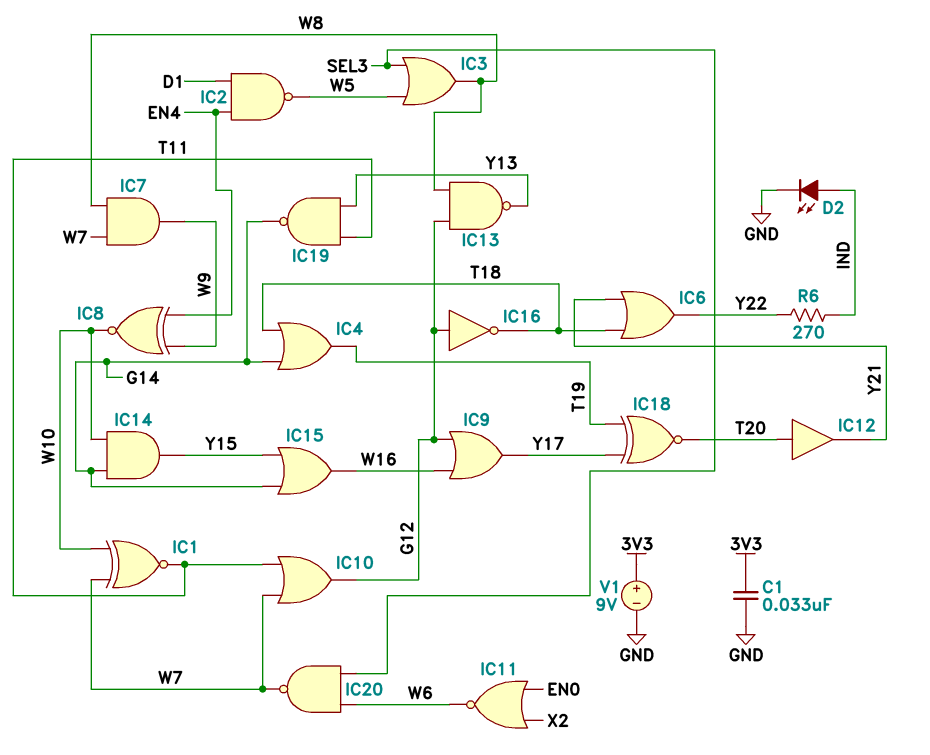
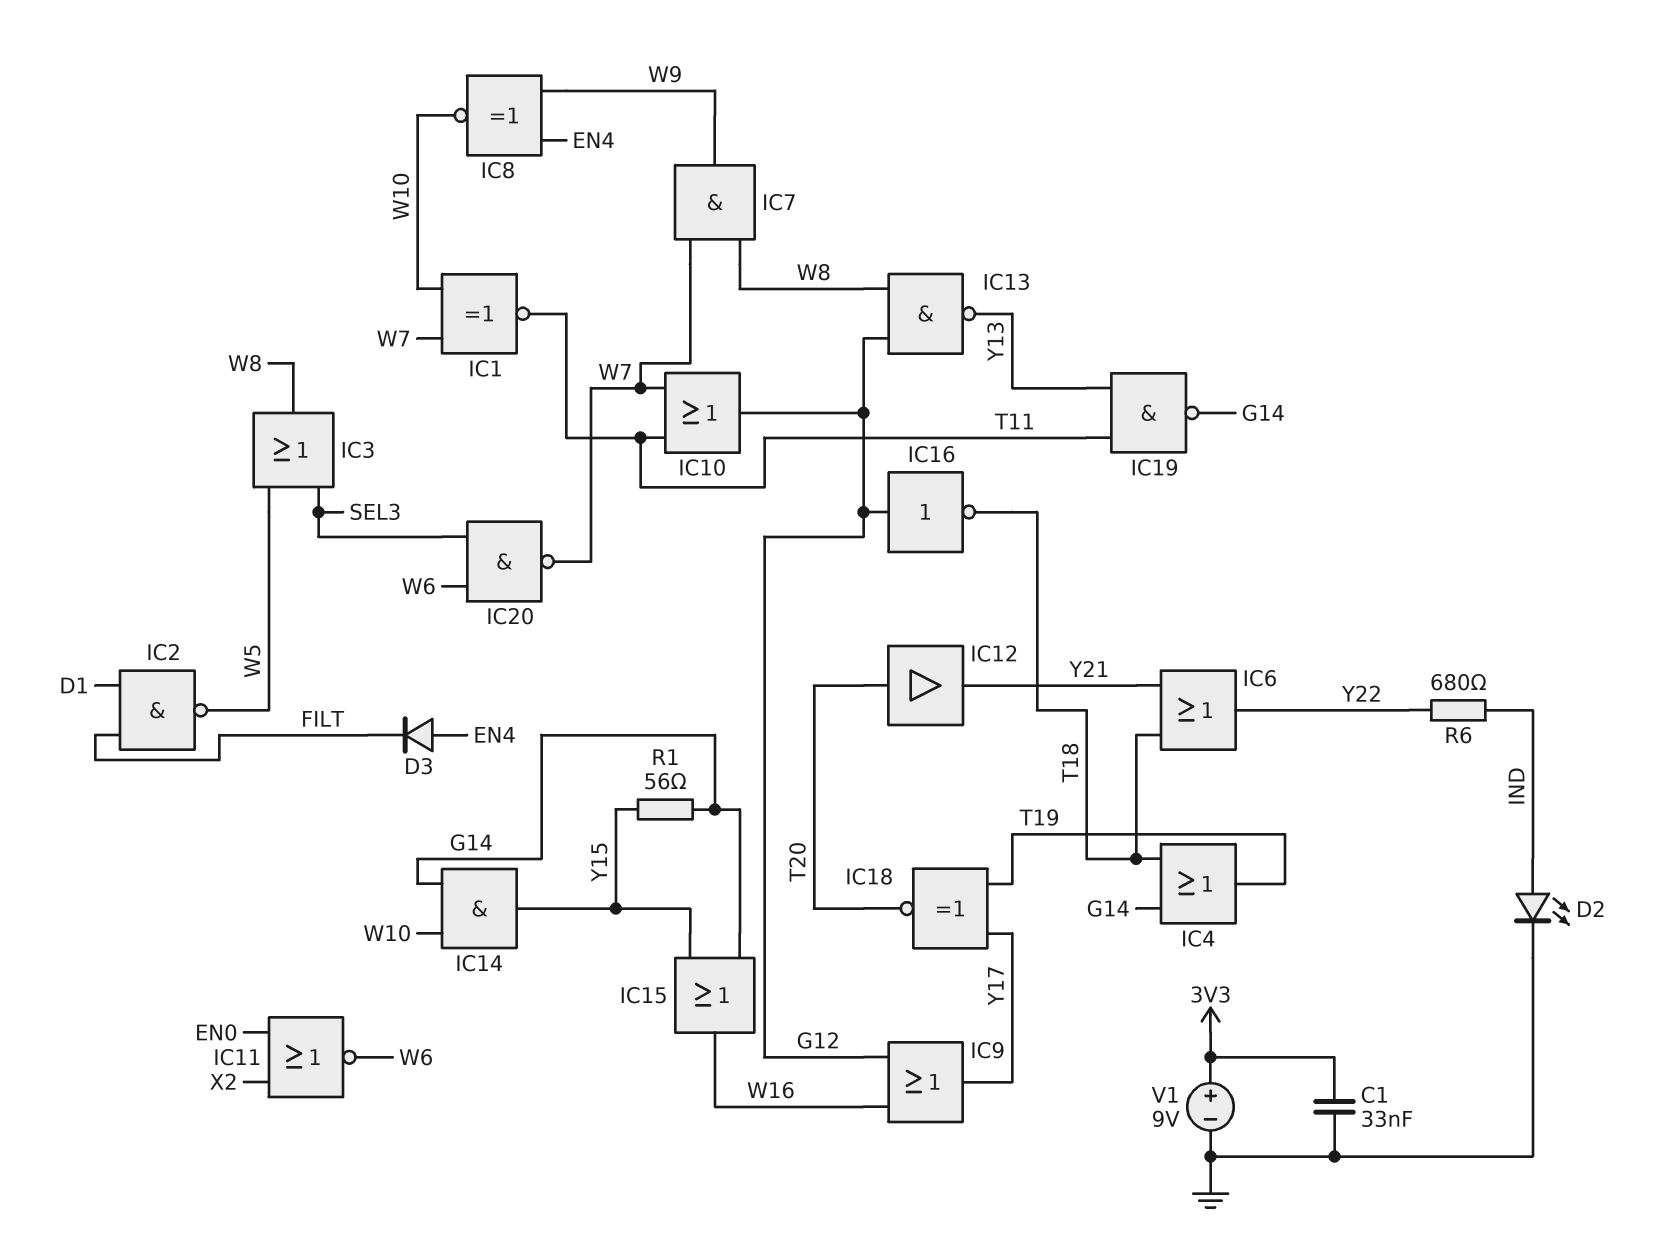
D3: none -> diode (A EN4, K FILT)
IC2: NAND (in D1, in EN4, out W5) -> NAND (in D1, in FILT, out W5)
R1: none -> 56 (G14, Y15)
R6: 270 (IND, Y22) -> 680 (IND, Y22)

